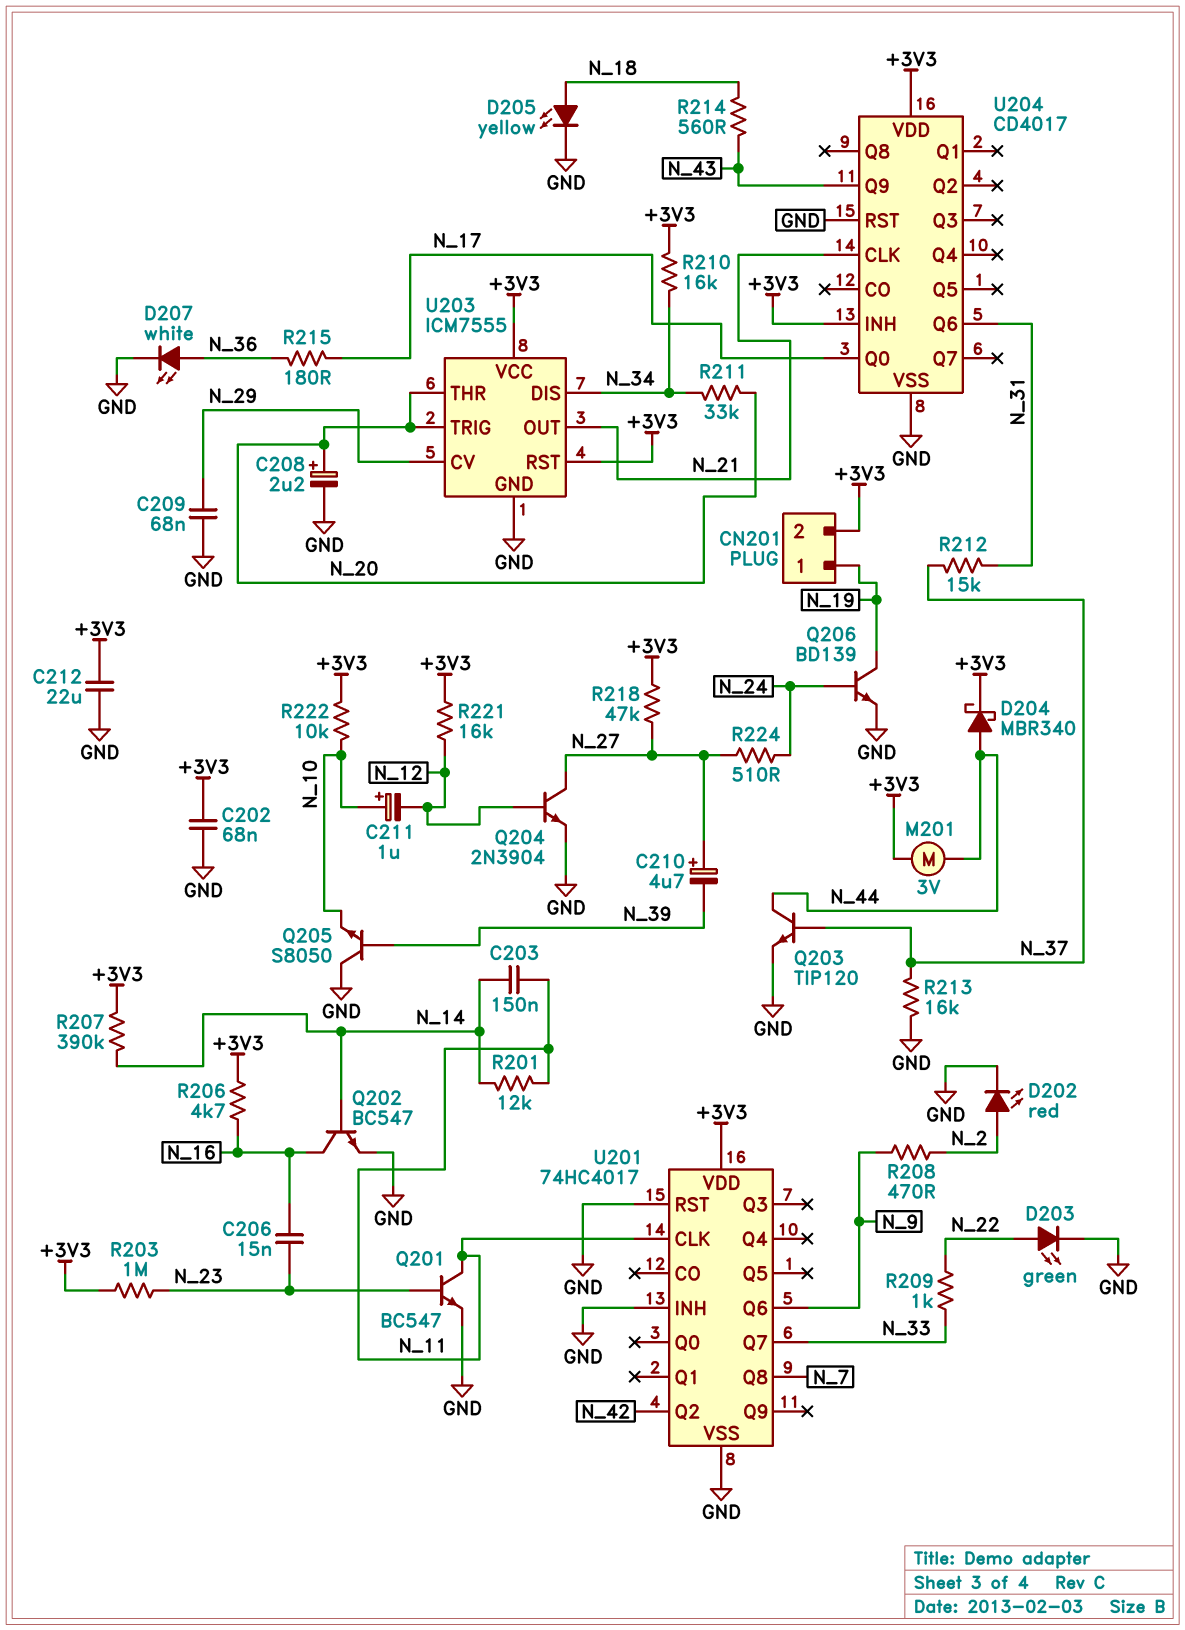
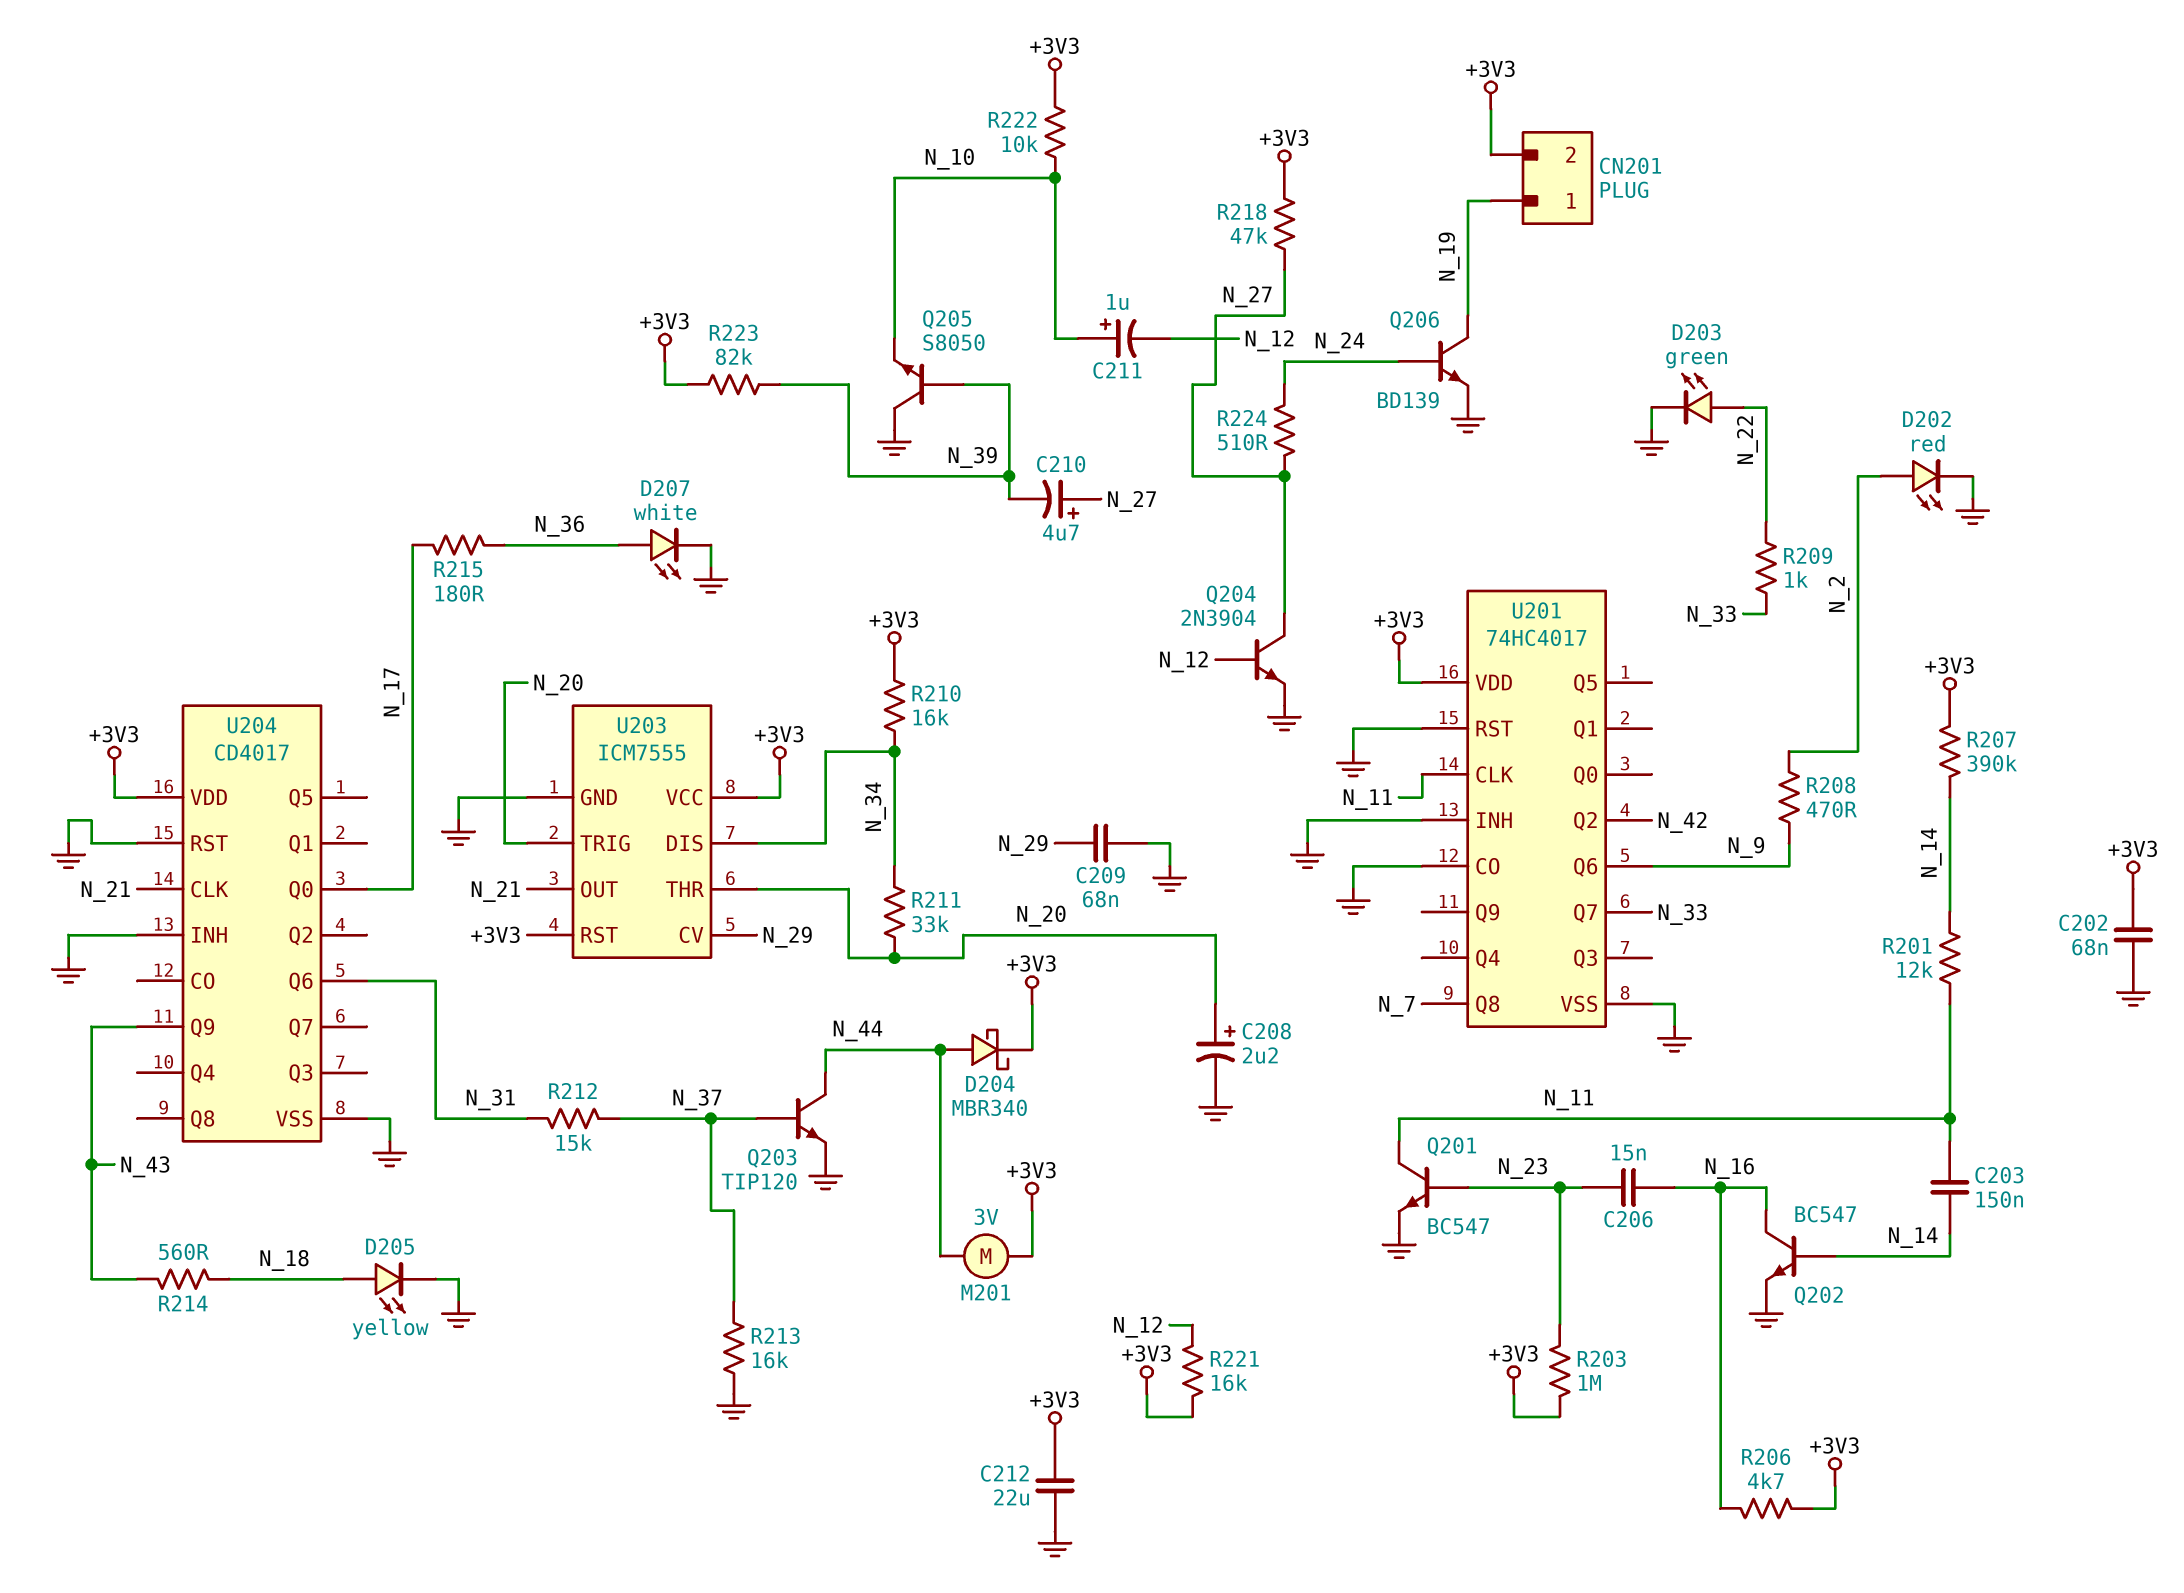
R223: none -> 82k (+3V3, N_39)
U201 pin CO: none -> GND
U204 pin INH: +3V3 -> GND

